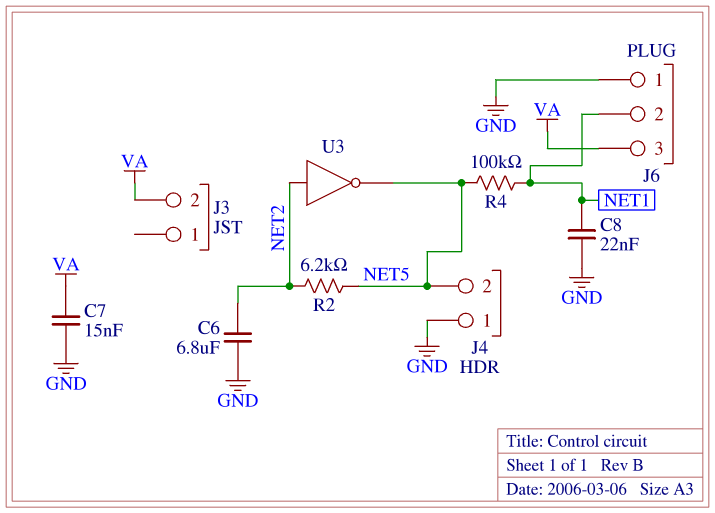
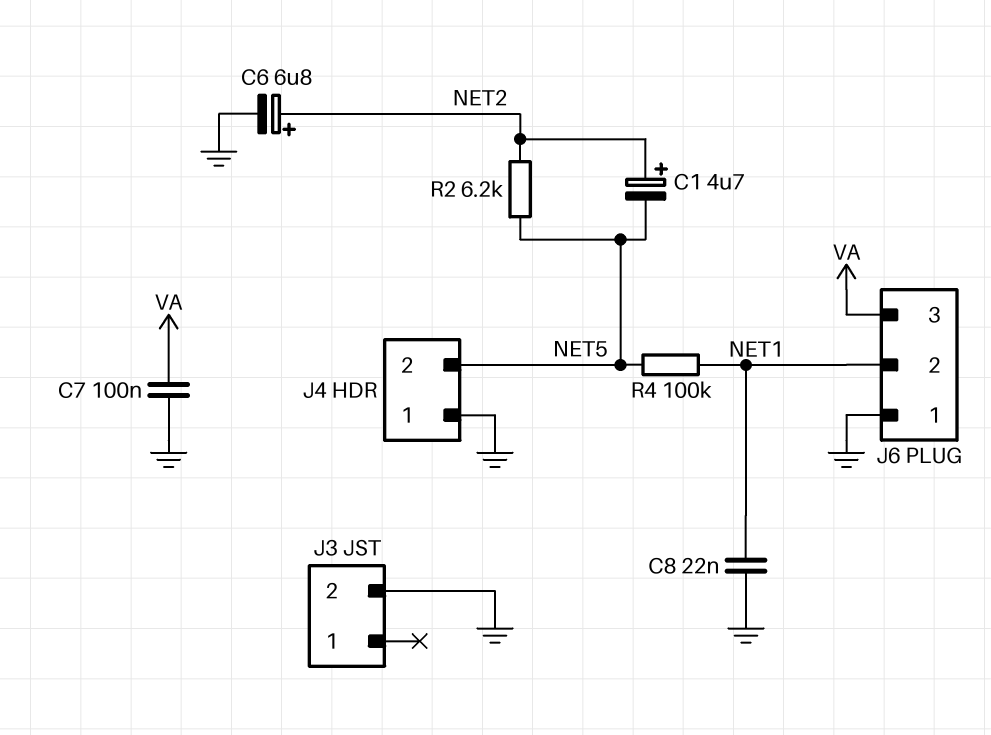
C1: none -> 4.7uF (plus NET2, minus NET5)
C6: 6.8uF (GND, NET2) -> 6.8uF (plus NET2, minus GND)
C7: 15nF (GND, VA) -> 100nF (GND, VA)
J3 pin 2: VA -> GND
U3: NOT (in NET2, out NET5) -> none

